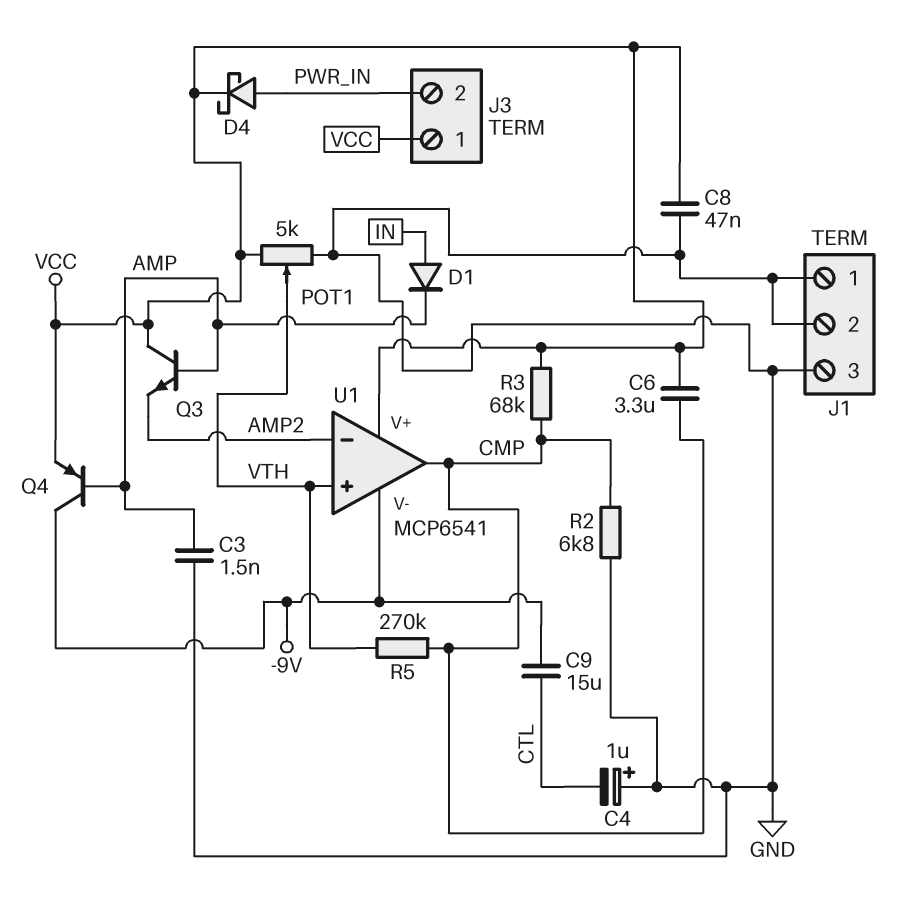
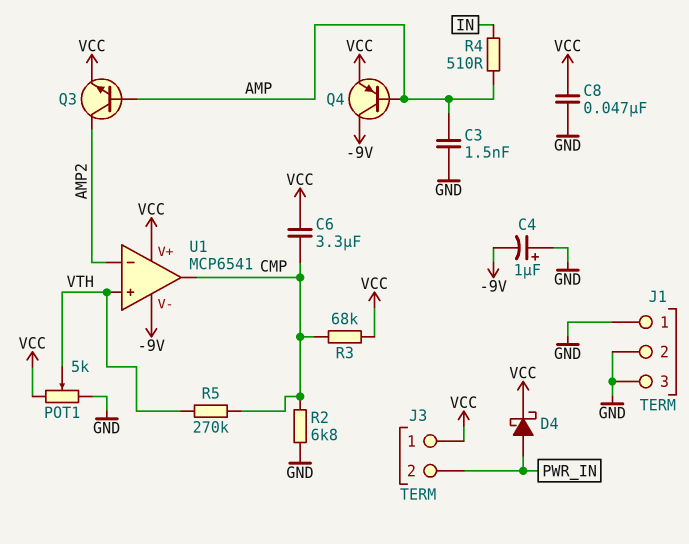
C4: 1uF (plus GND, minus CTL) -> 1uF (plus GND, minus -9V)
C9: 15uF (-9V, CTL) -> none
D1: diode (A IN, K AMP) -> none
Q3: NPN (B AMP, C VCC, E AMP2) -> NPN (B AMP, C AMP2, E VCC)
R4: none -> 510 (AMP, IN)

